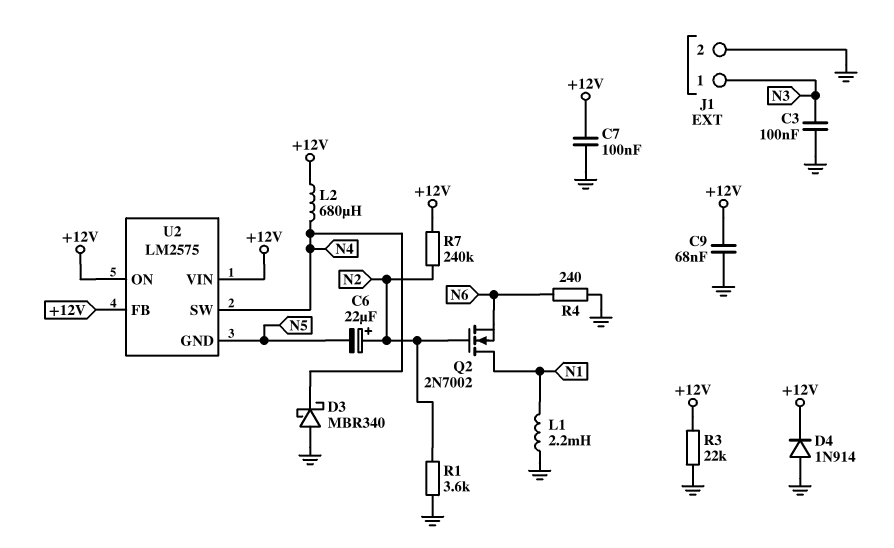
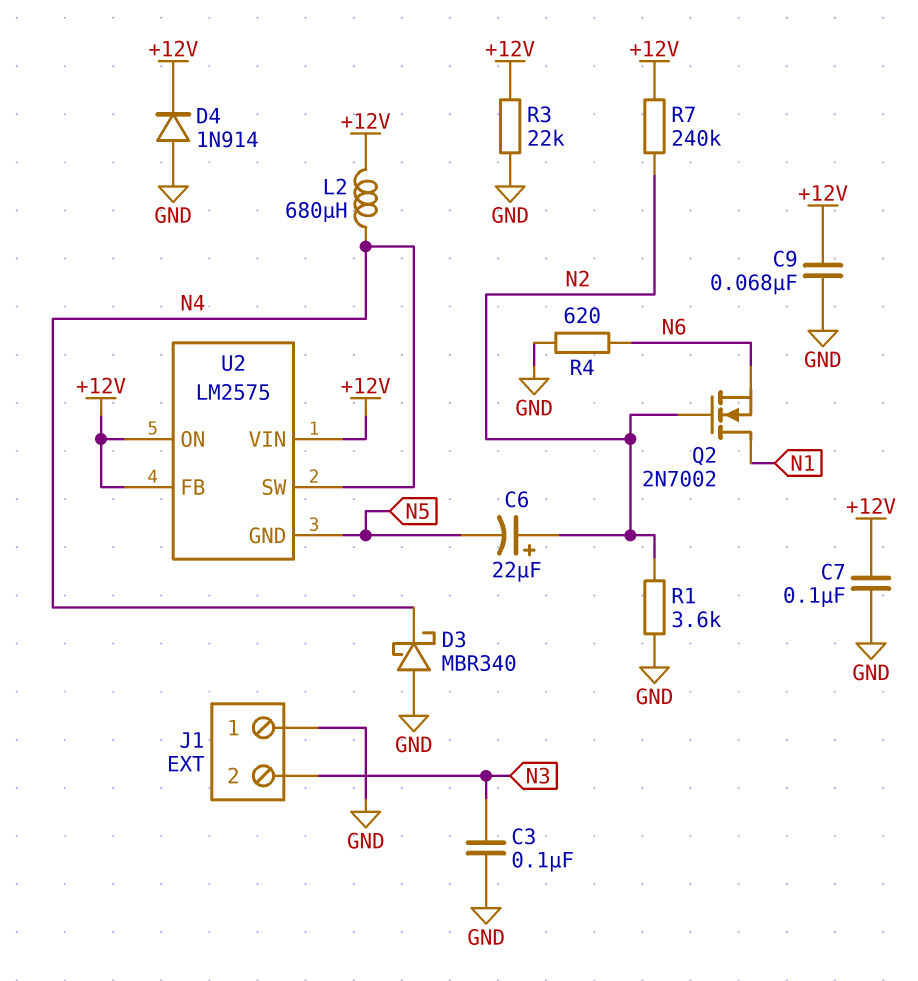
J1 pin 1: N3 -> GND
J1 pin 2: GND -> N3
L1: 2.2mH (GND, N1) -> none
R4: 240 (GND, N6) -> 620 (GND, N6)

